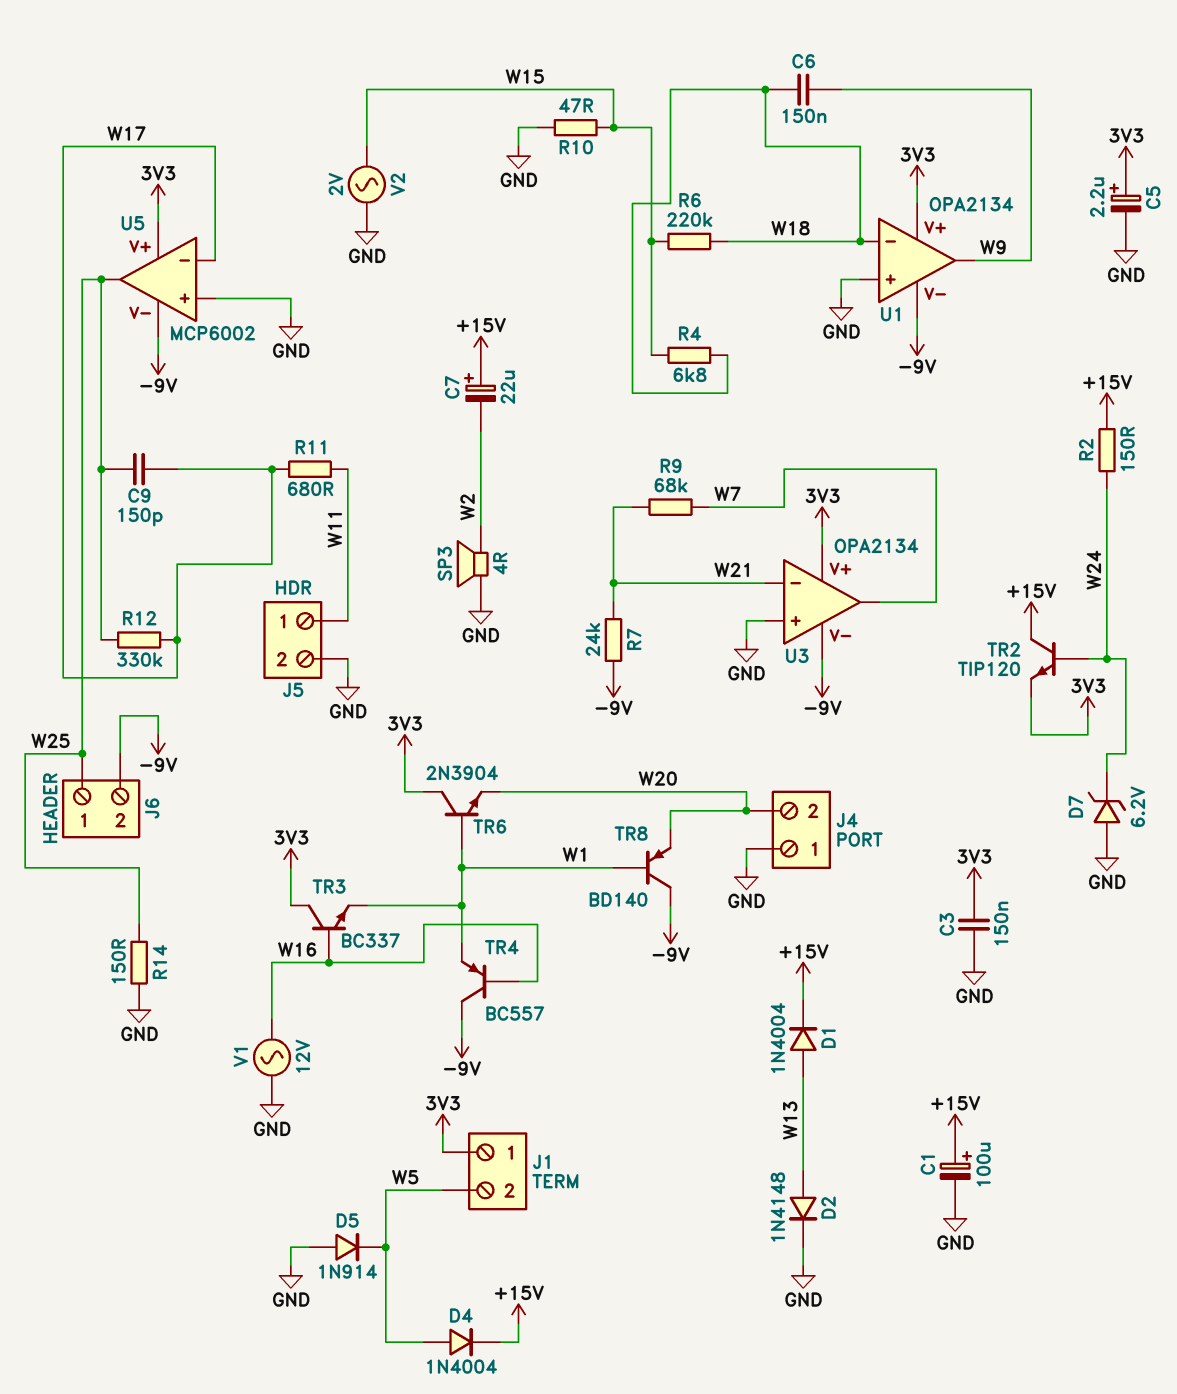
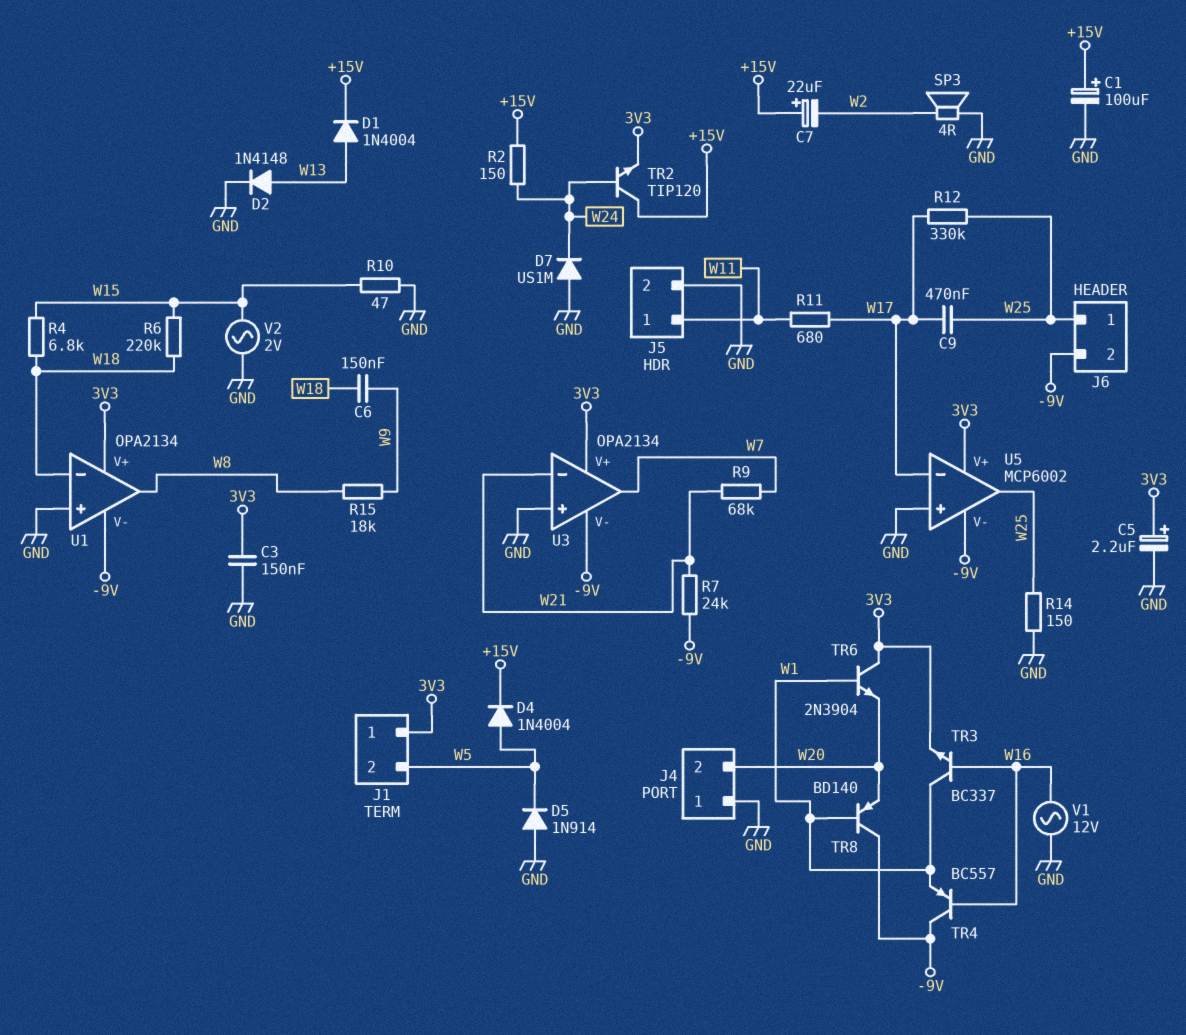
C9: 150pF (W17, W25) -> 470nF (W17, W25)
D7: zener 6.2V (A GND, K W24) -> diode US1M (A GND, K W24)
R15: none -> 18k (W8, W9)
TR3: NPN BC337 (B W16, C 3V3, E W1) -> NPN BC337 (B W16, C W1, E 3V3)
U1 pin out: W9 -> W8

